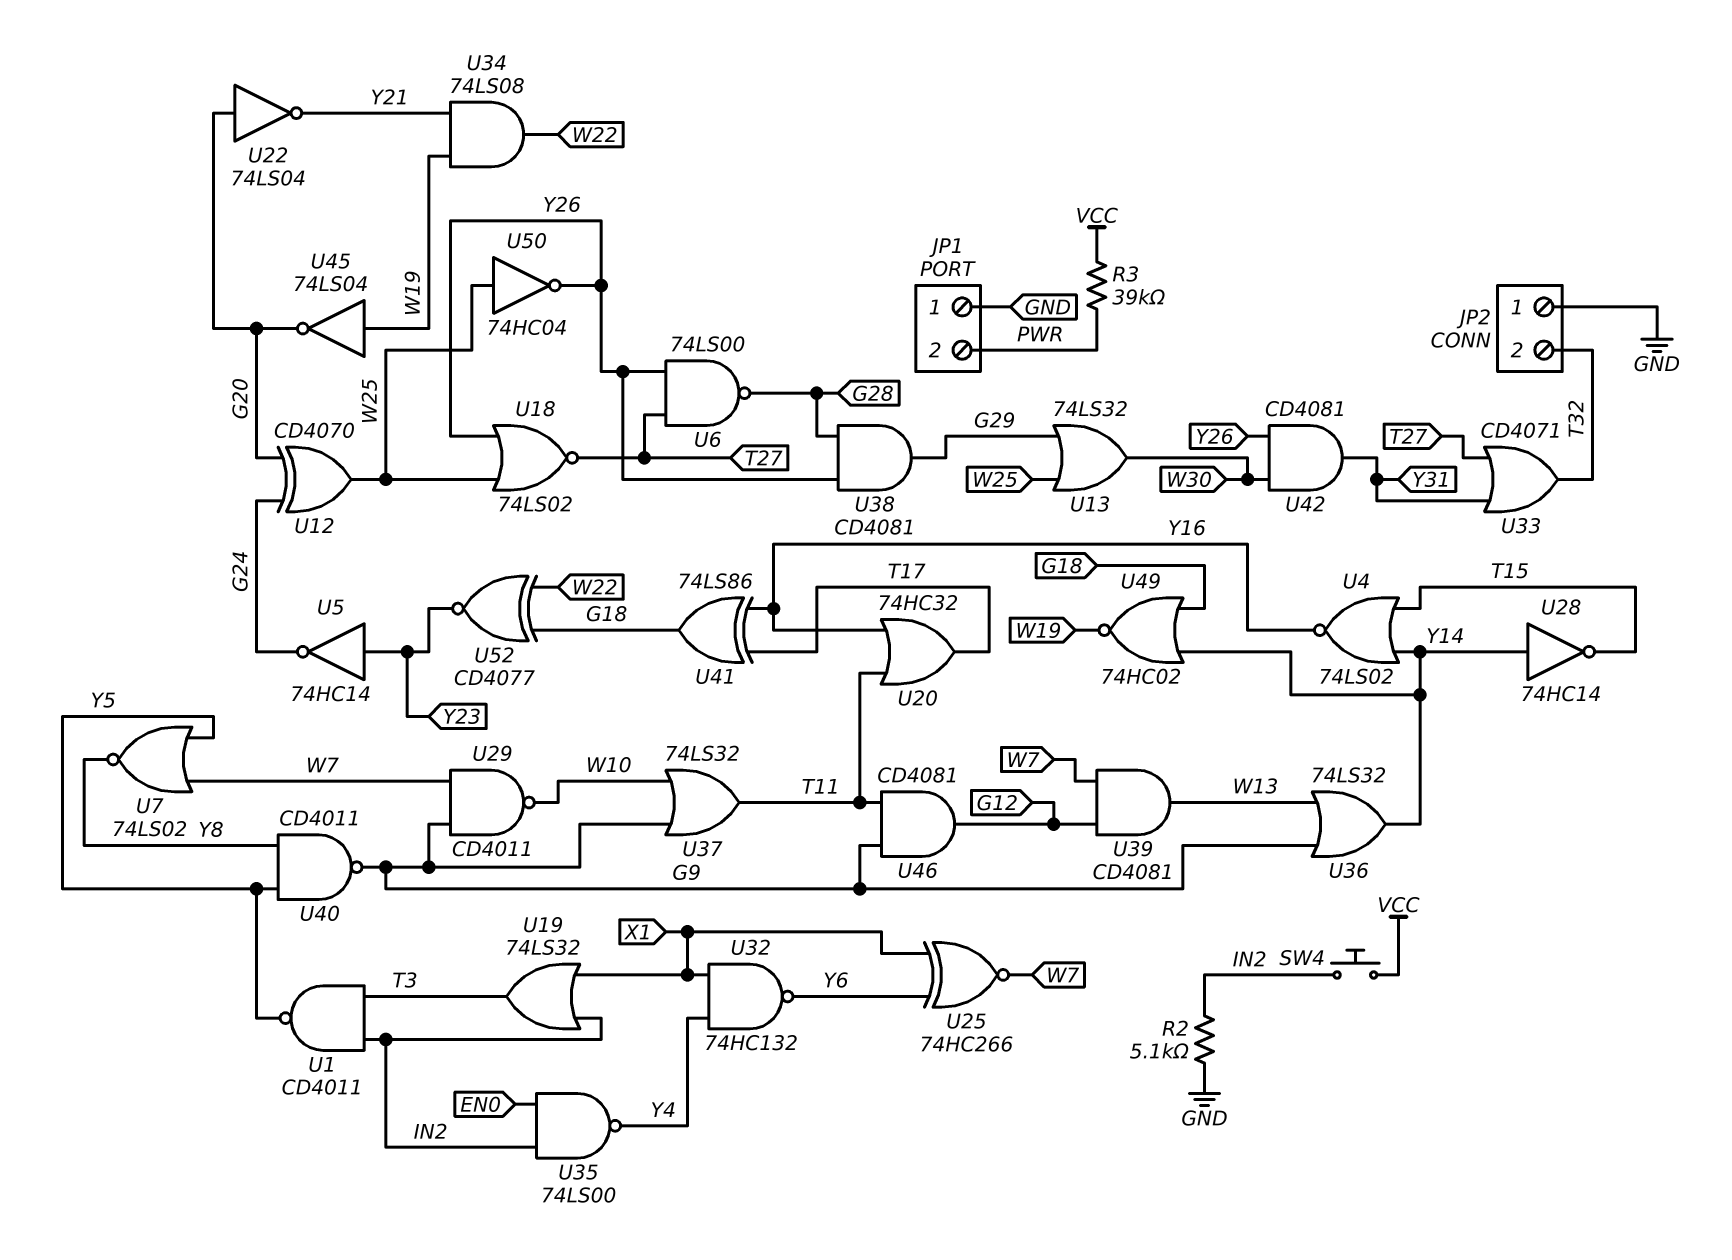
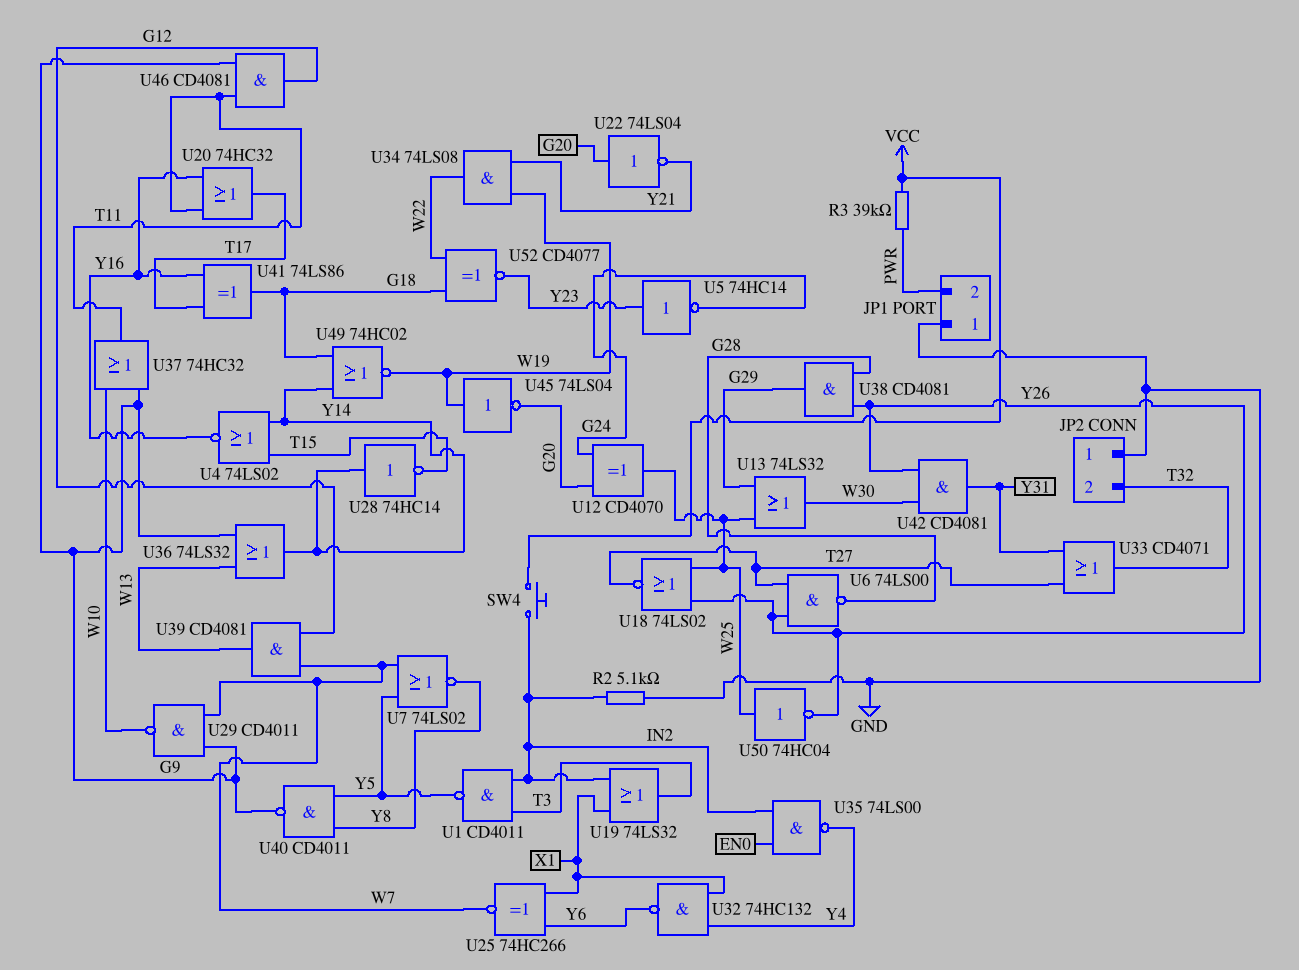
U37: OR 74LS32 (in G9, in W10, out T11) -> OR 74HC32 (in G9, in W10, out T11)

